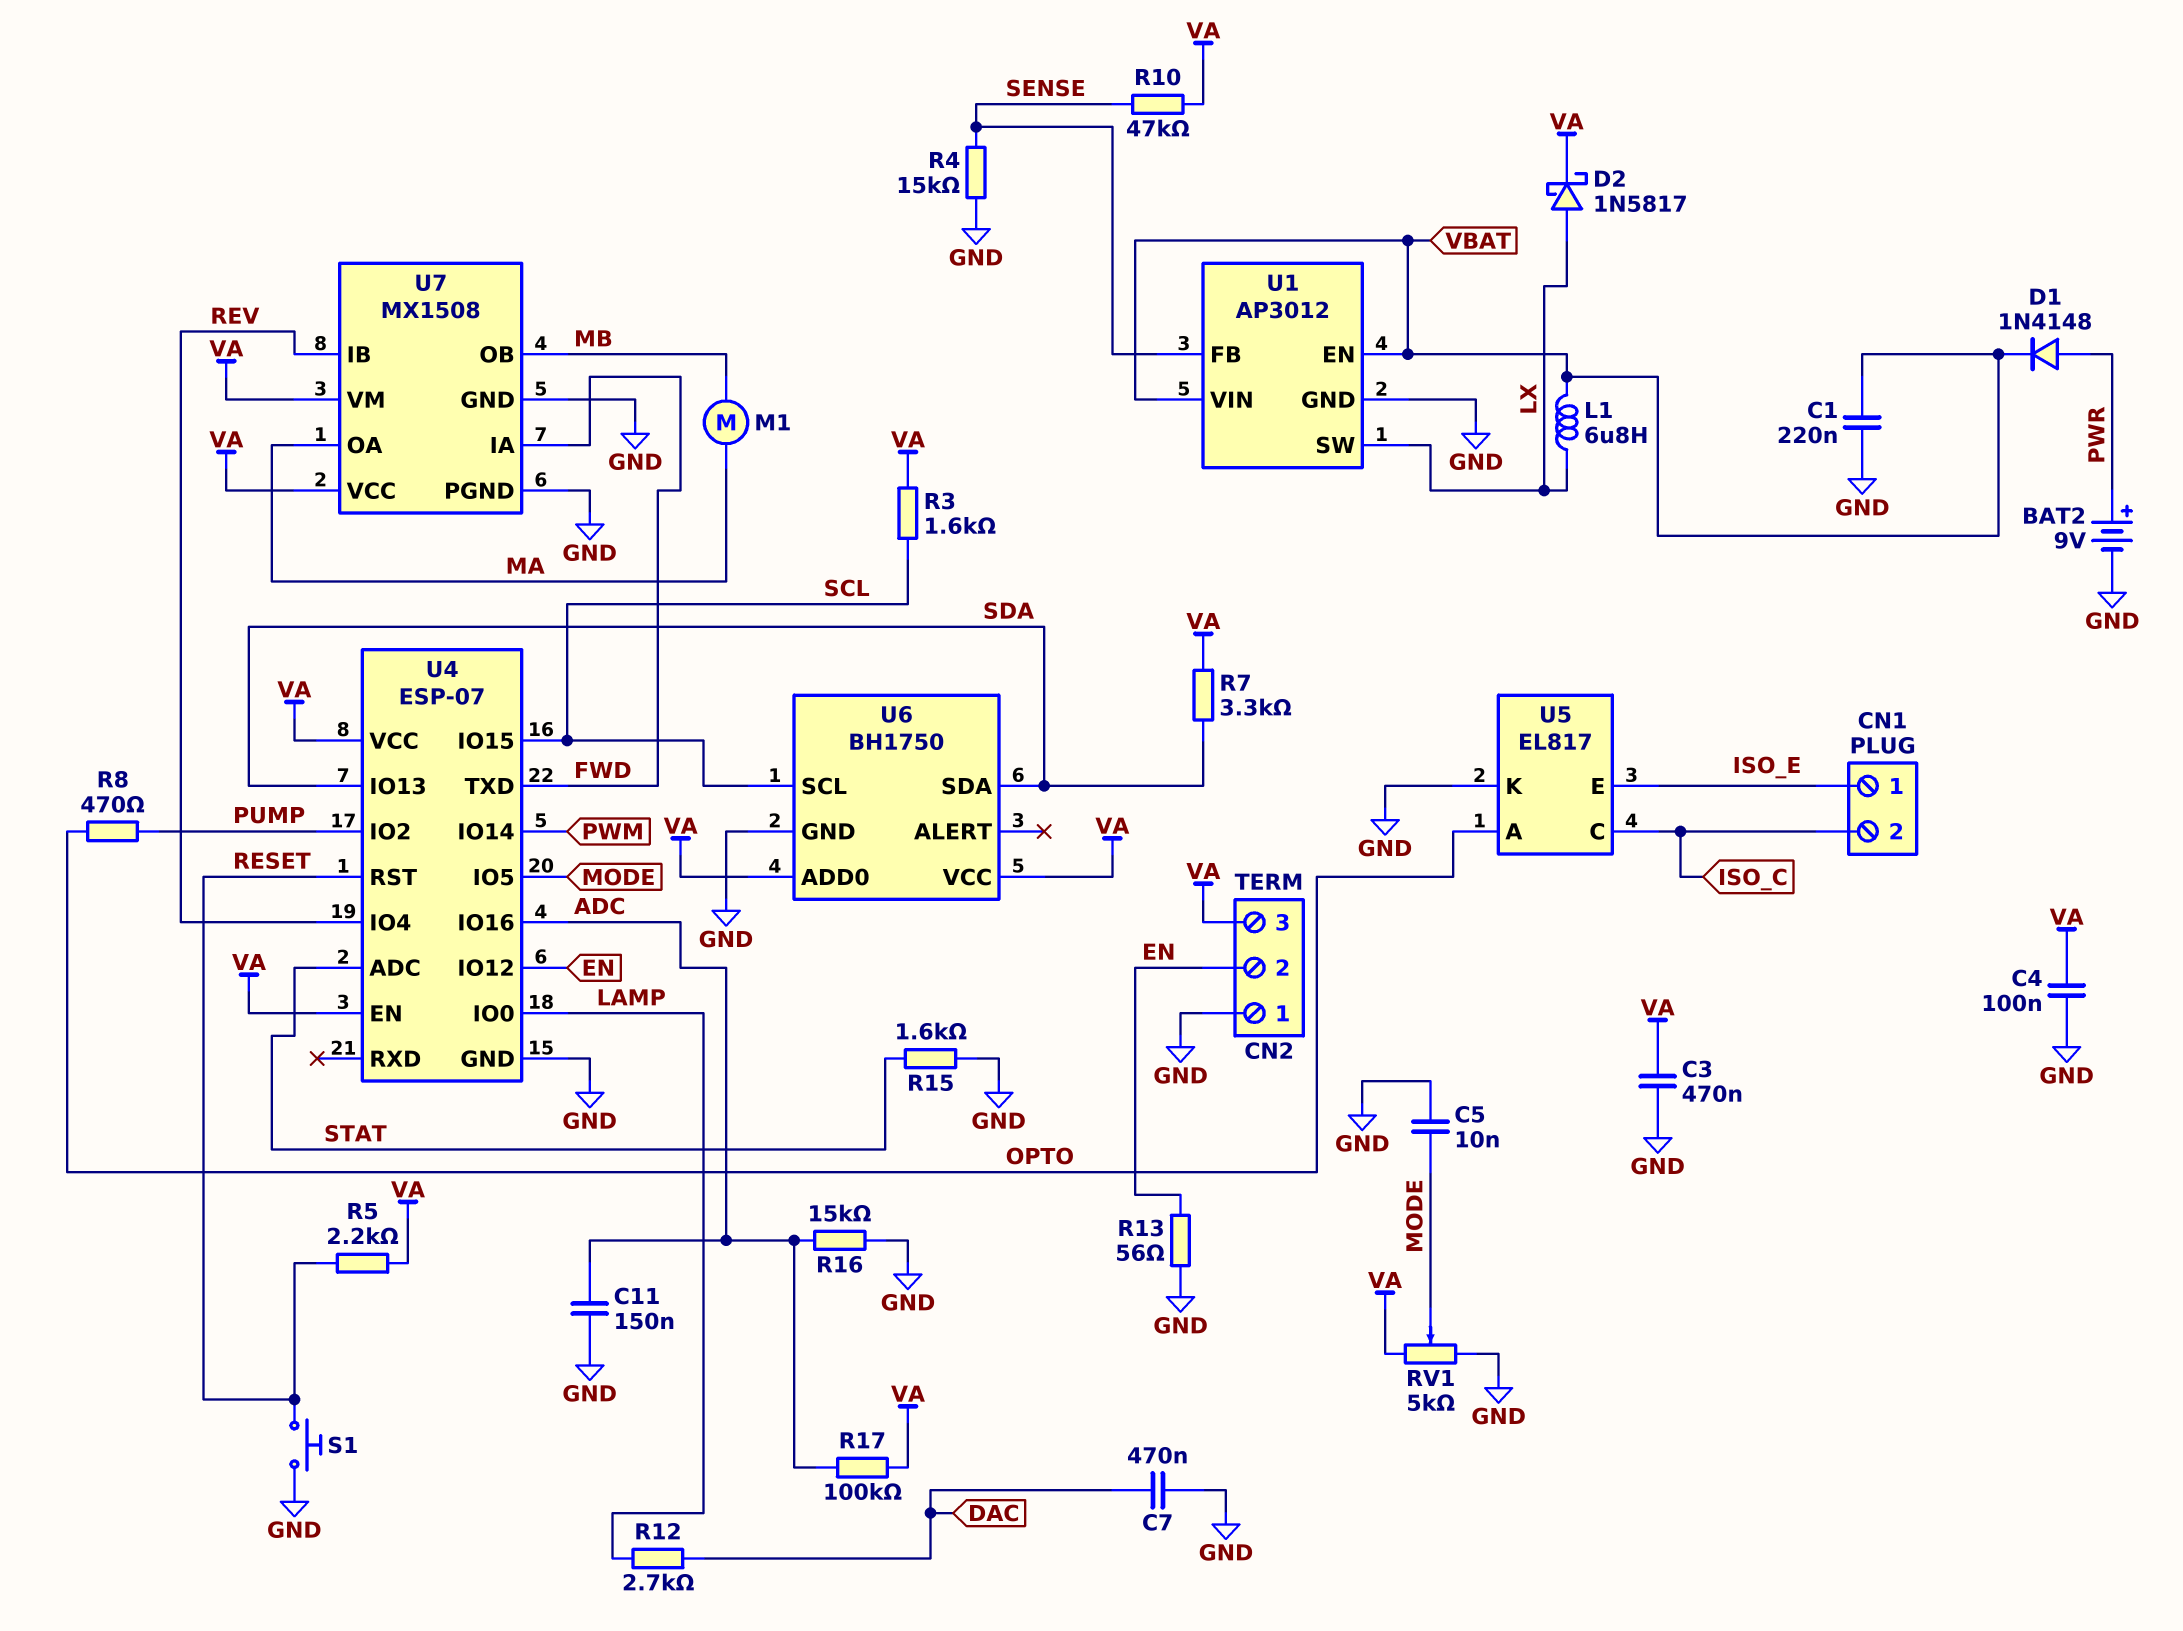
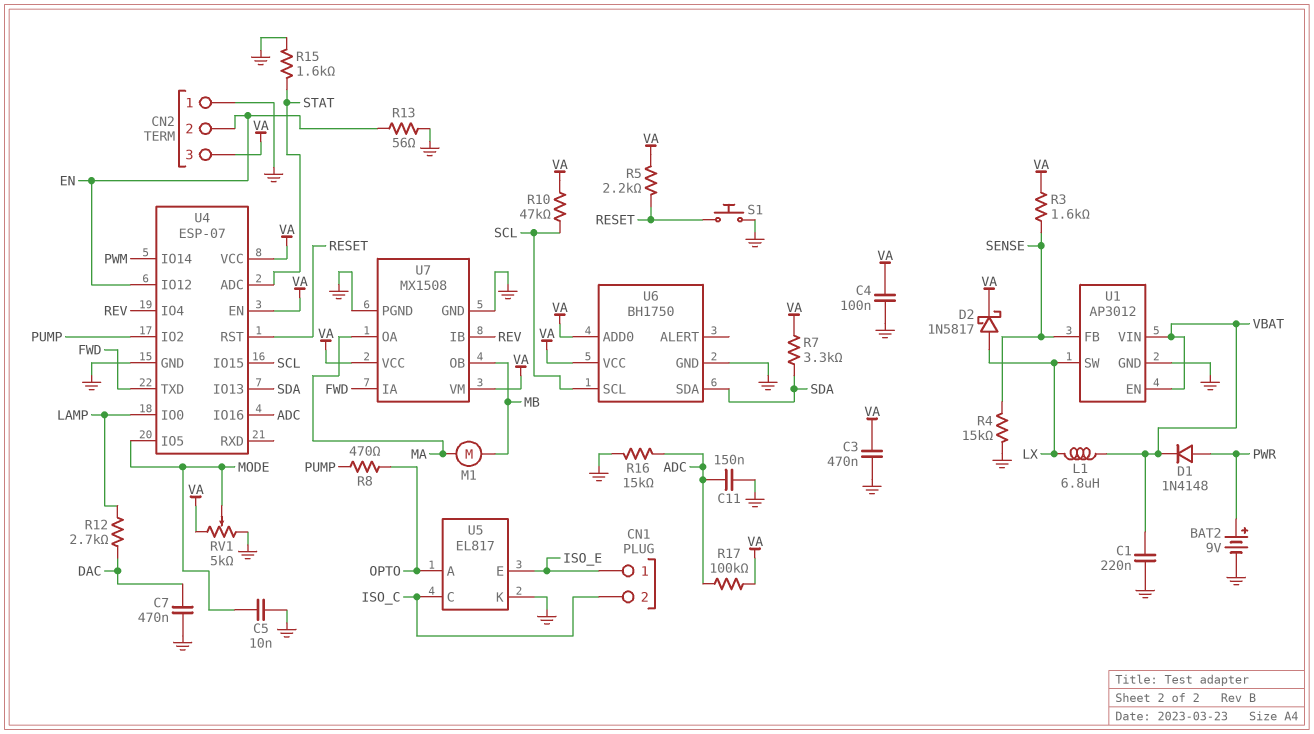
R3: 1.6k (SCL, VA) -> 1.6k (SENSE, VA)
R10: 47k (SENSE, VA) -> 47k (SCL, VA)

